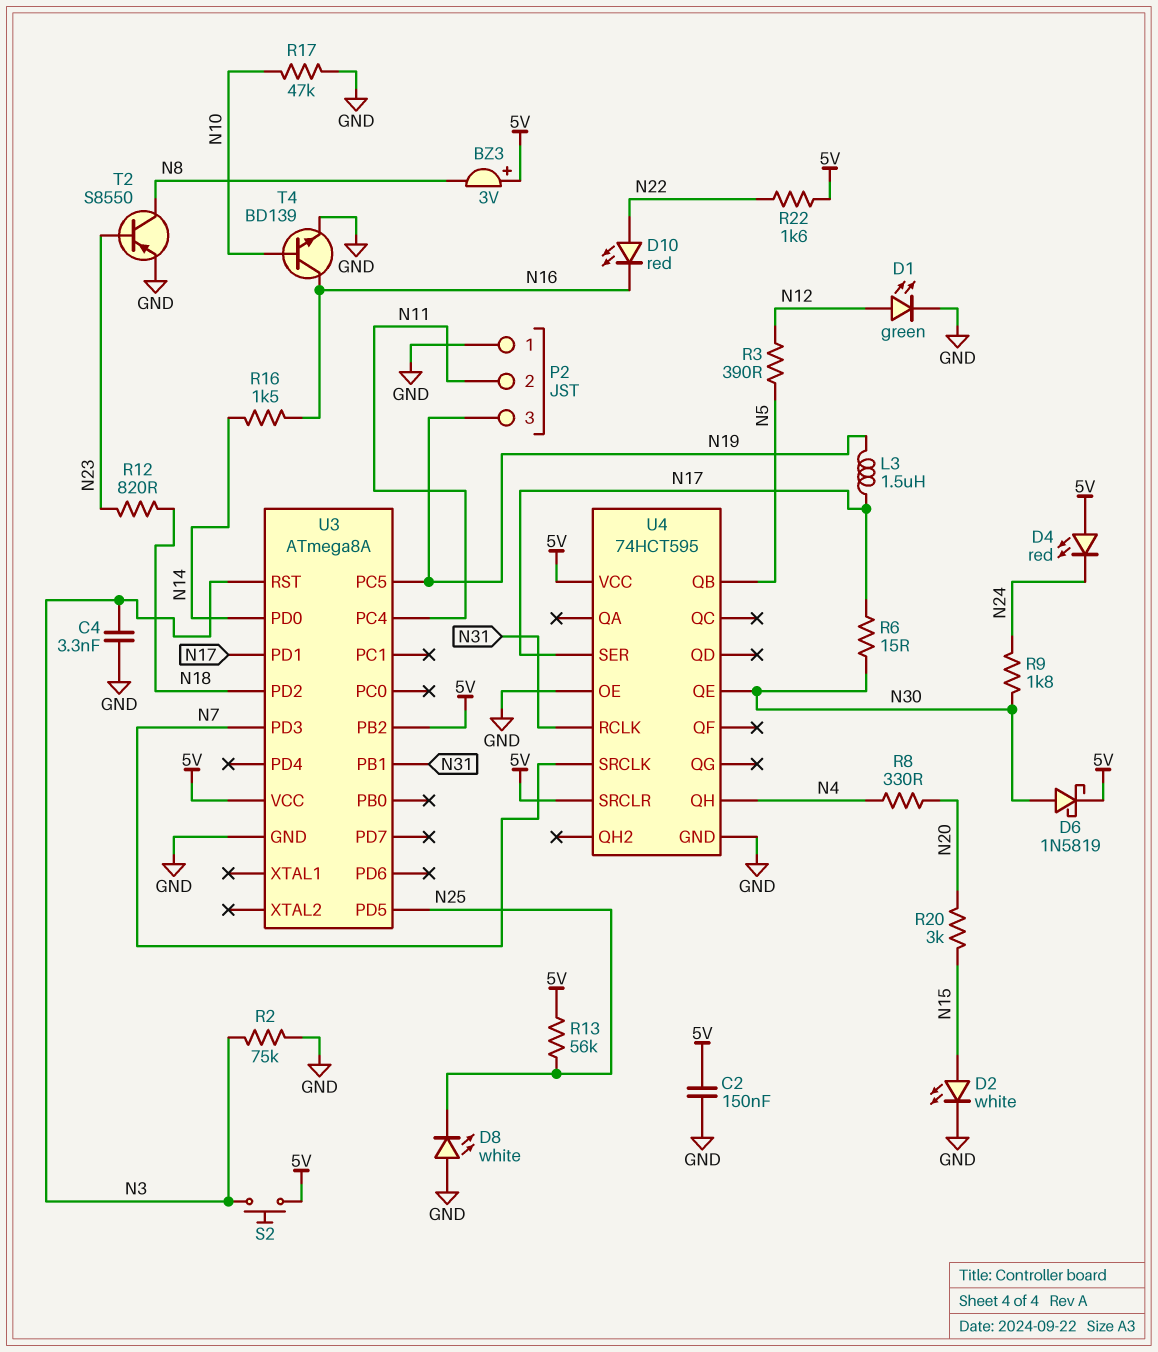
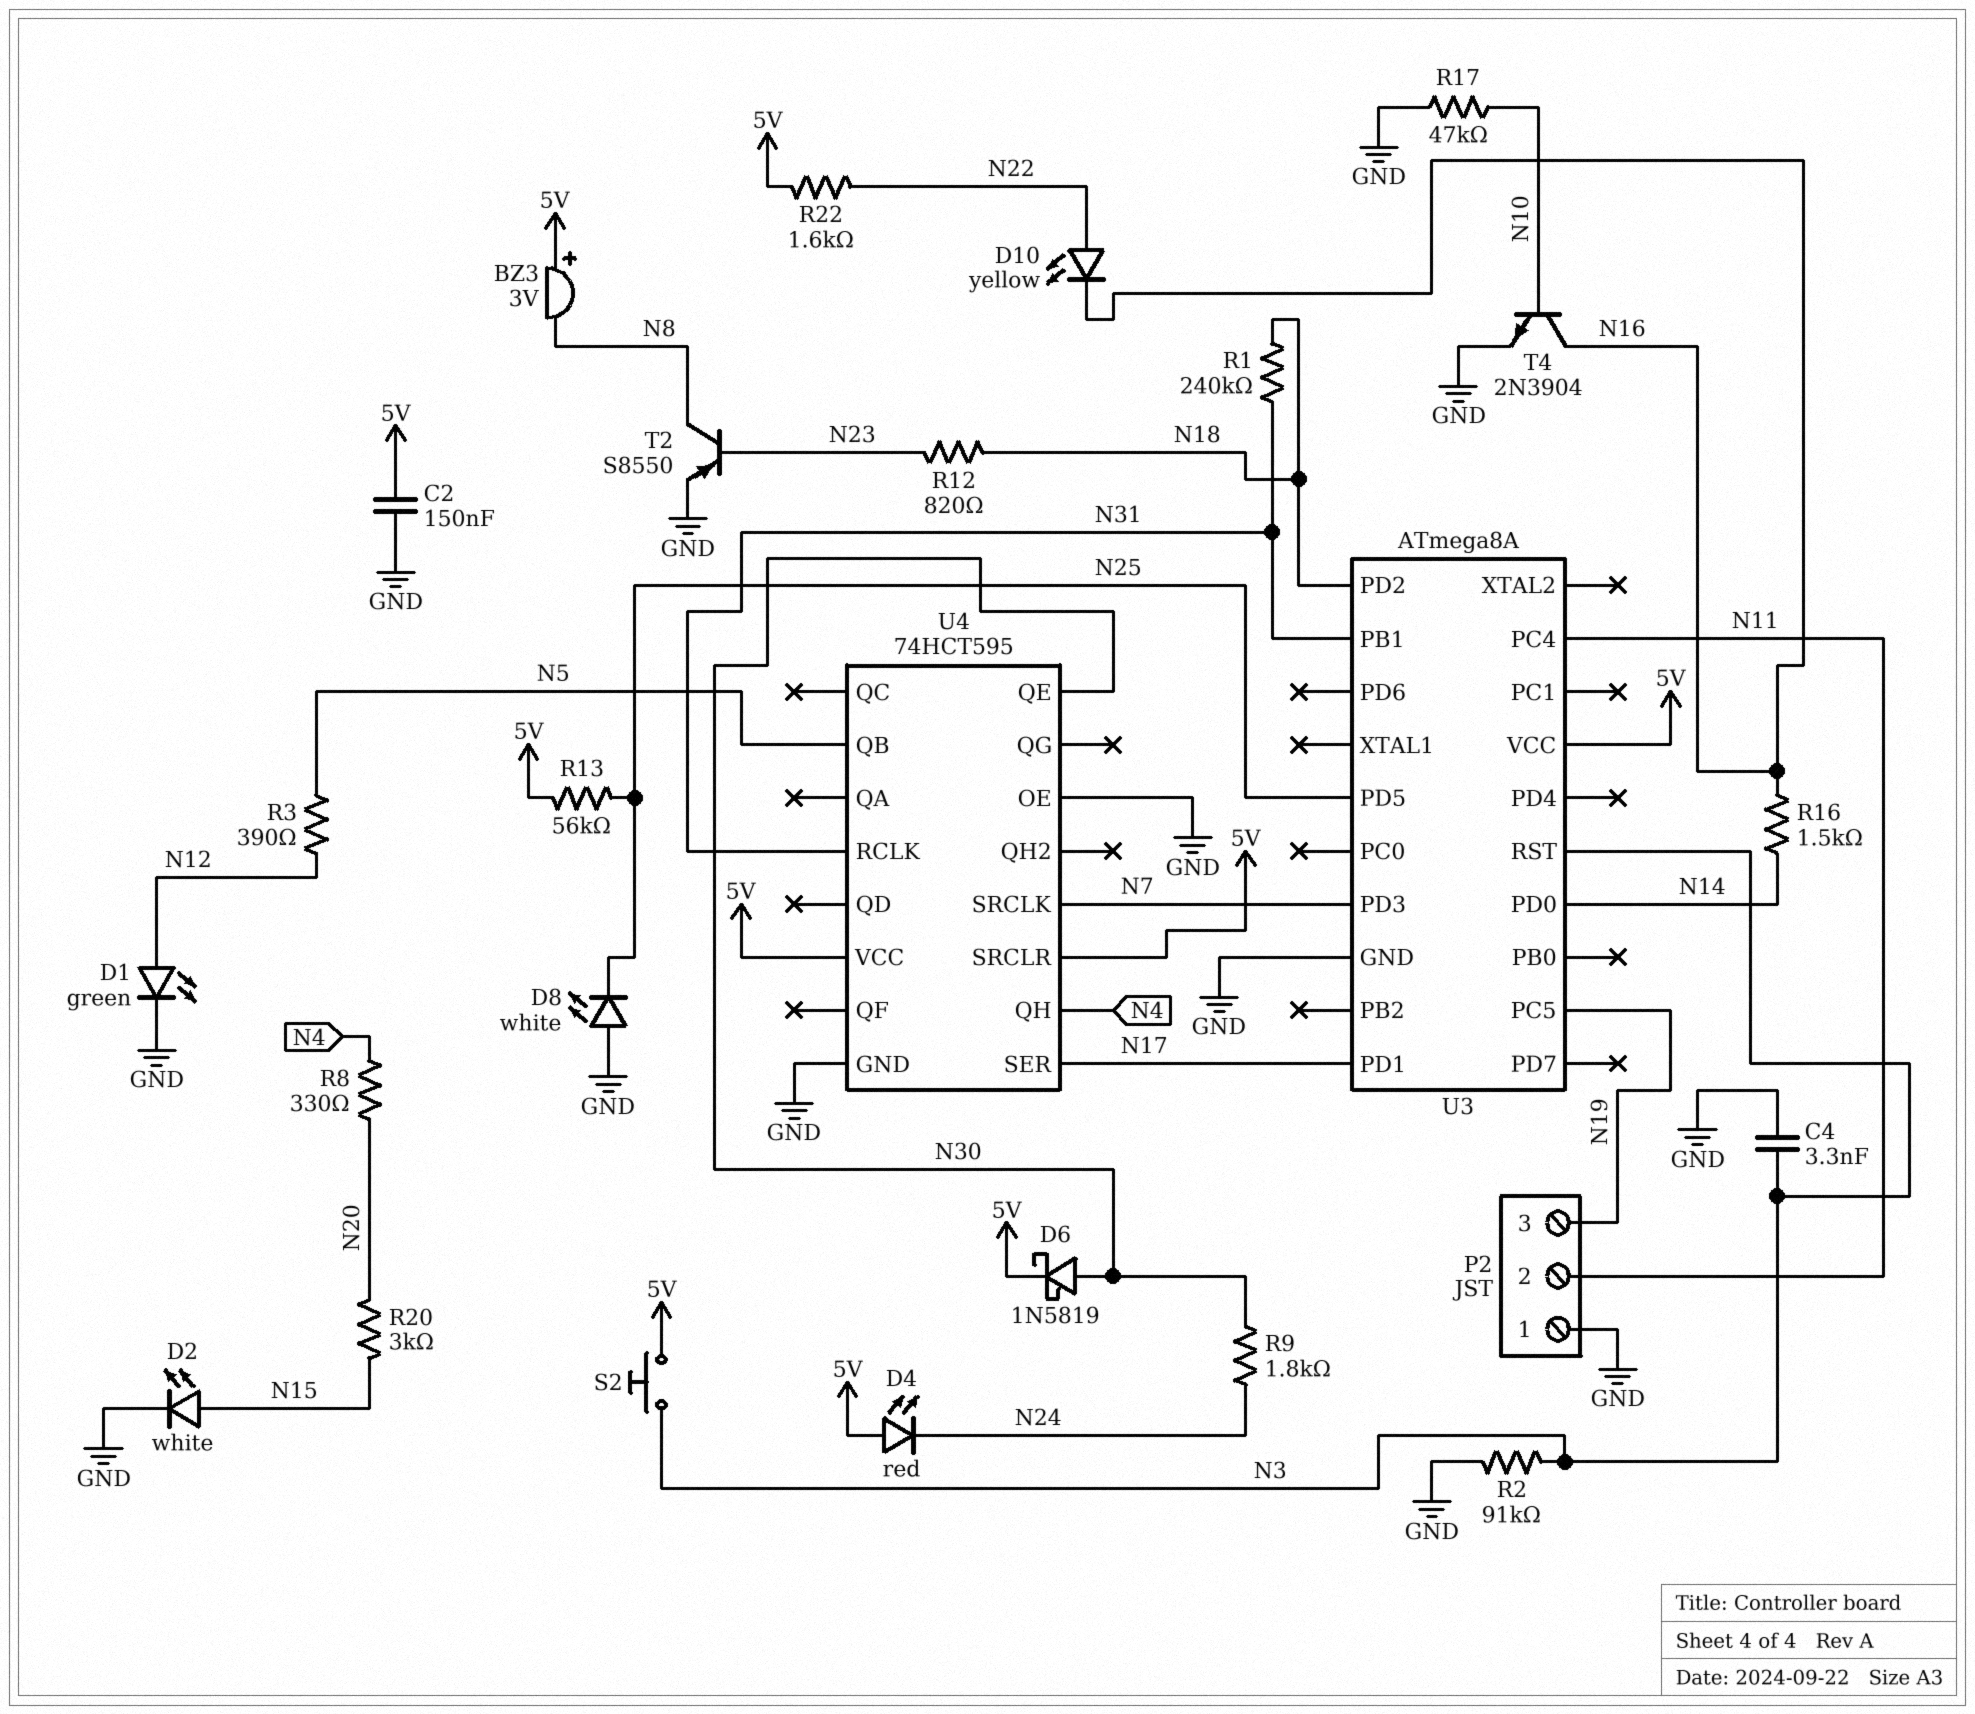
D10: LED red (A N22, K N16) -> LED yellow (A N22, K N16)
L3: 1.5uH (N17, N19) -> none
R1: none -> 240k (N18, N31)
R2: 75k (GND, N3) -> 91k (GND, N3)
R6: 15 (N17, N30) -> none
T4: NPN BD139 (B N10, C N16, E GND) -> NPN 2N3904 (B N10, C N16, E GND)
U3 pin PB2: 5V -> none

